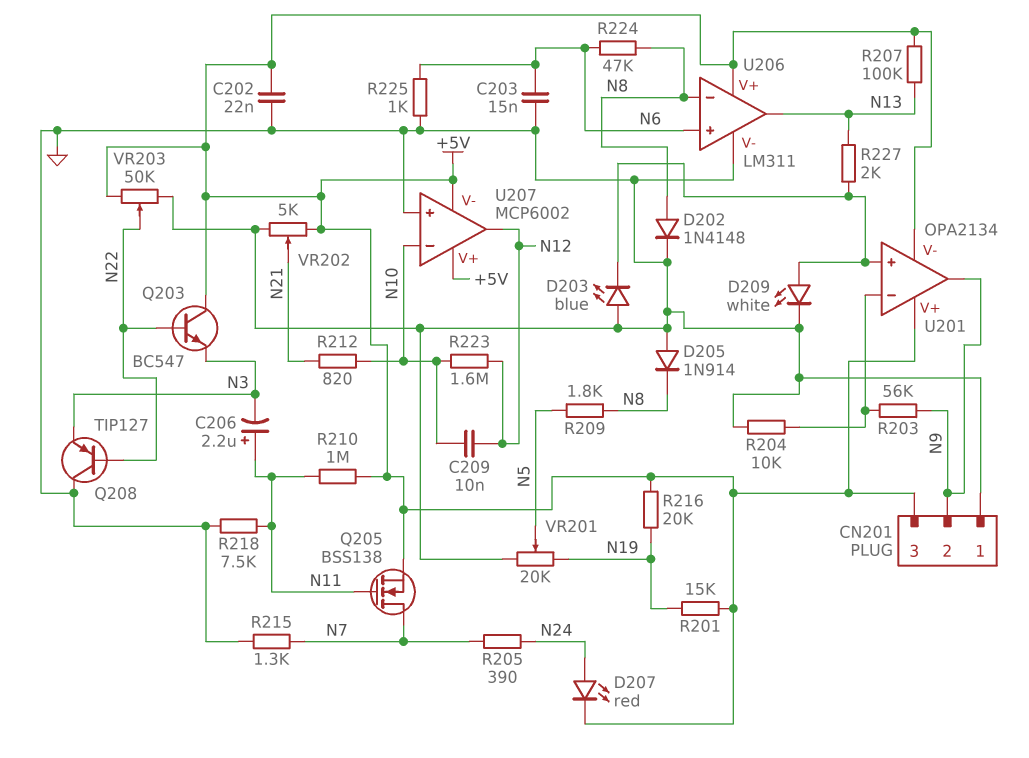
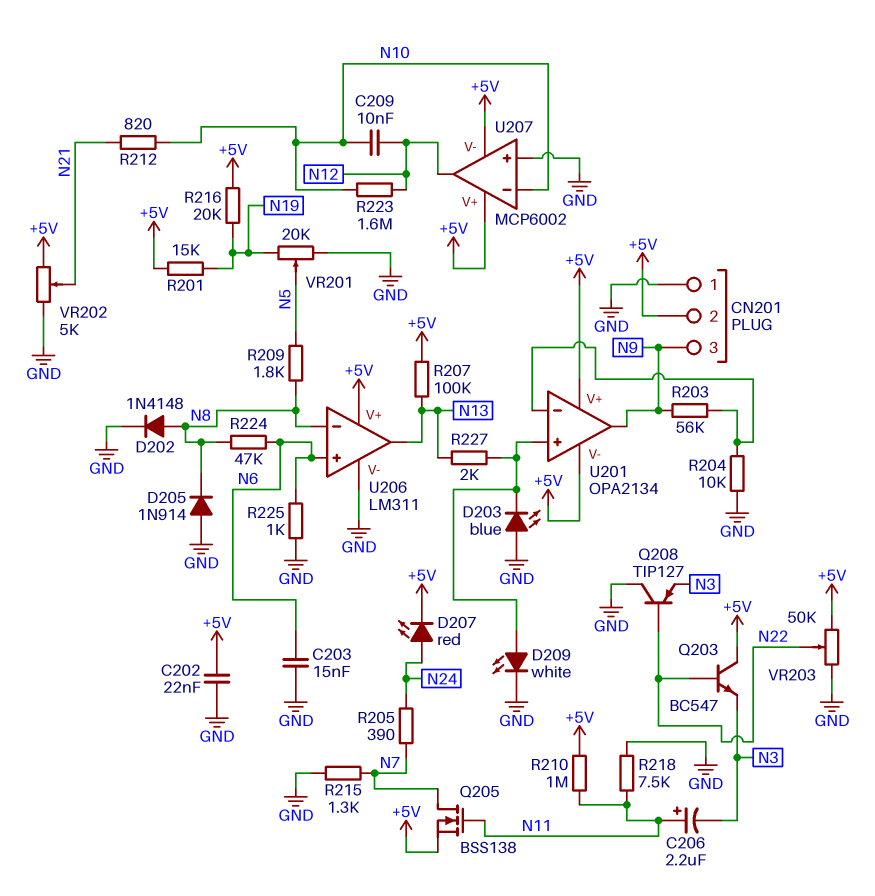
CN201 pin 2: N9 -> +5V
CN201 pin 3: +5V -> N9

